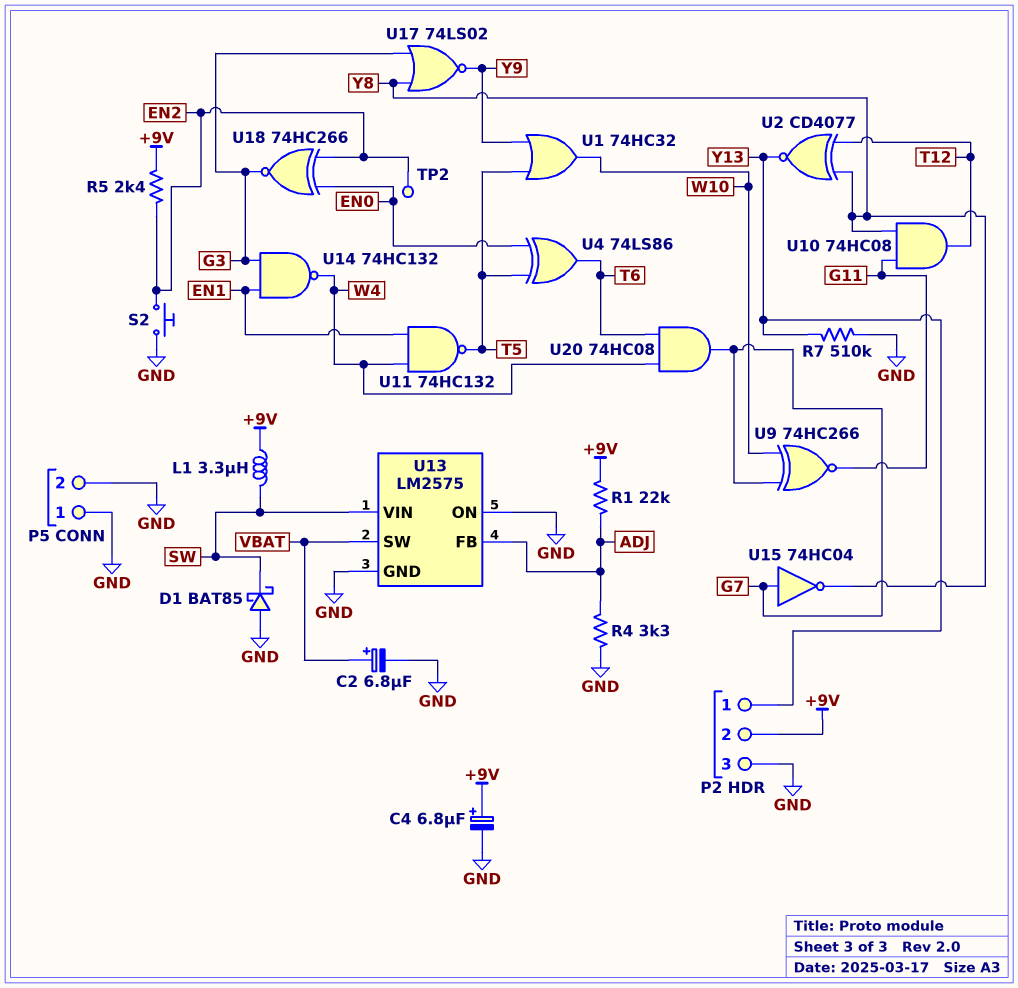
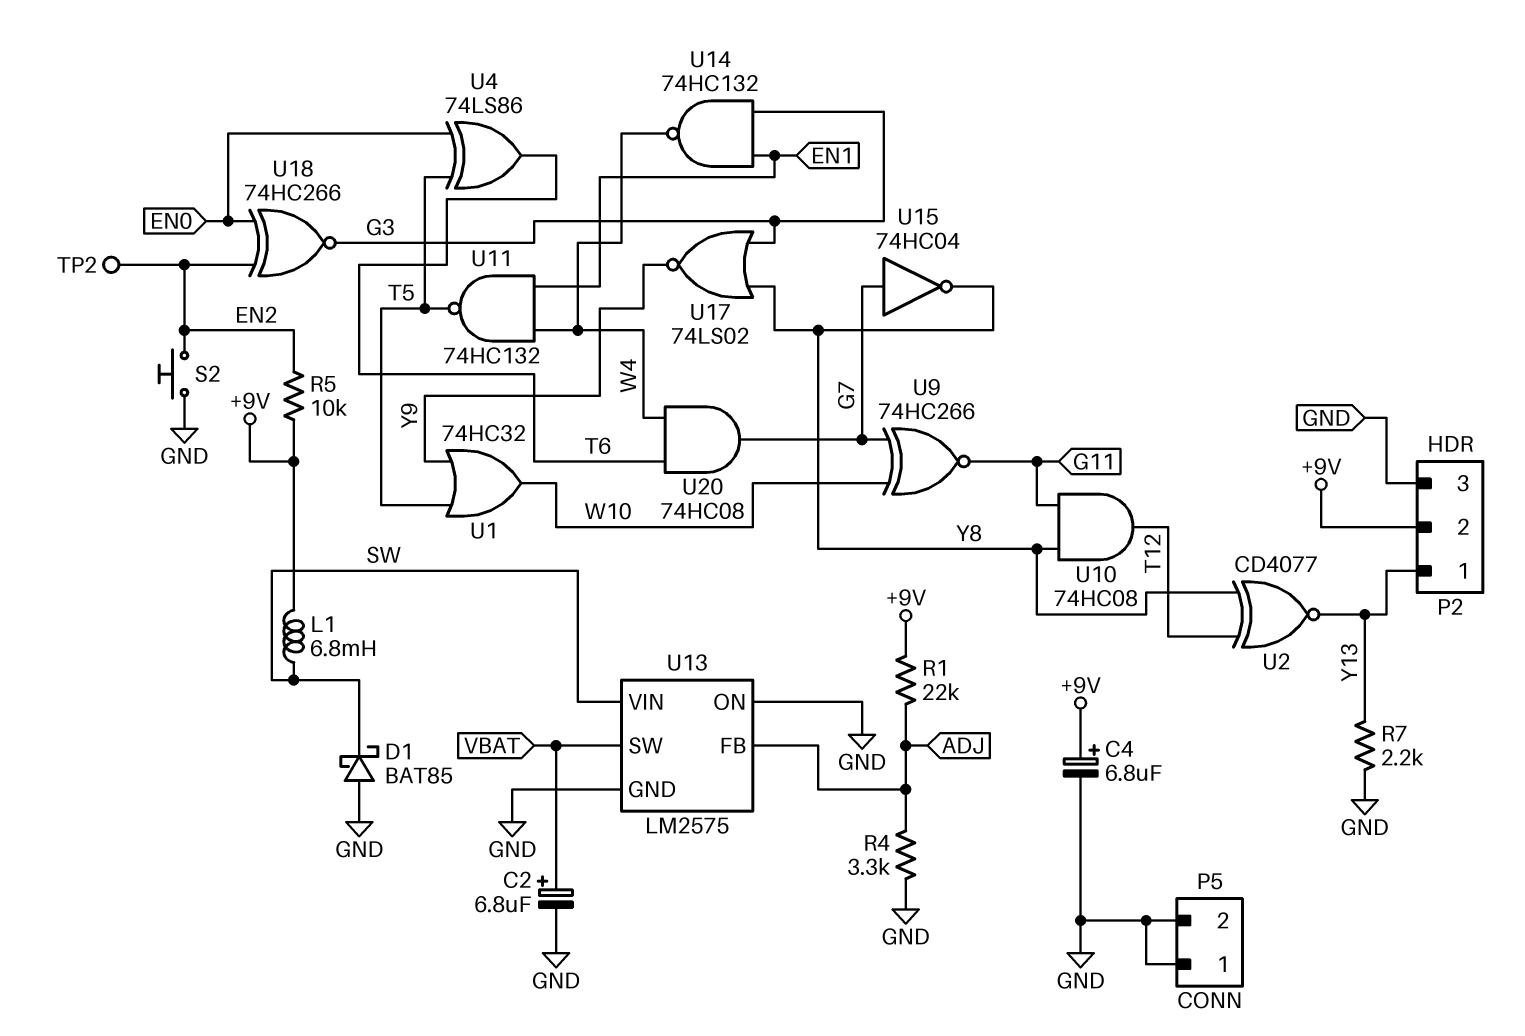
L1: 3.3uH (+9V, SW) -> 6.8mH (+9V, SW)
R5: 2.4k (+9V, EN2) -> 10k (+9V, EN2)
R7: 510k (GND, Y13) -> 2.2k (GND, Y13)

